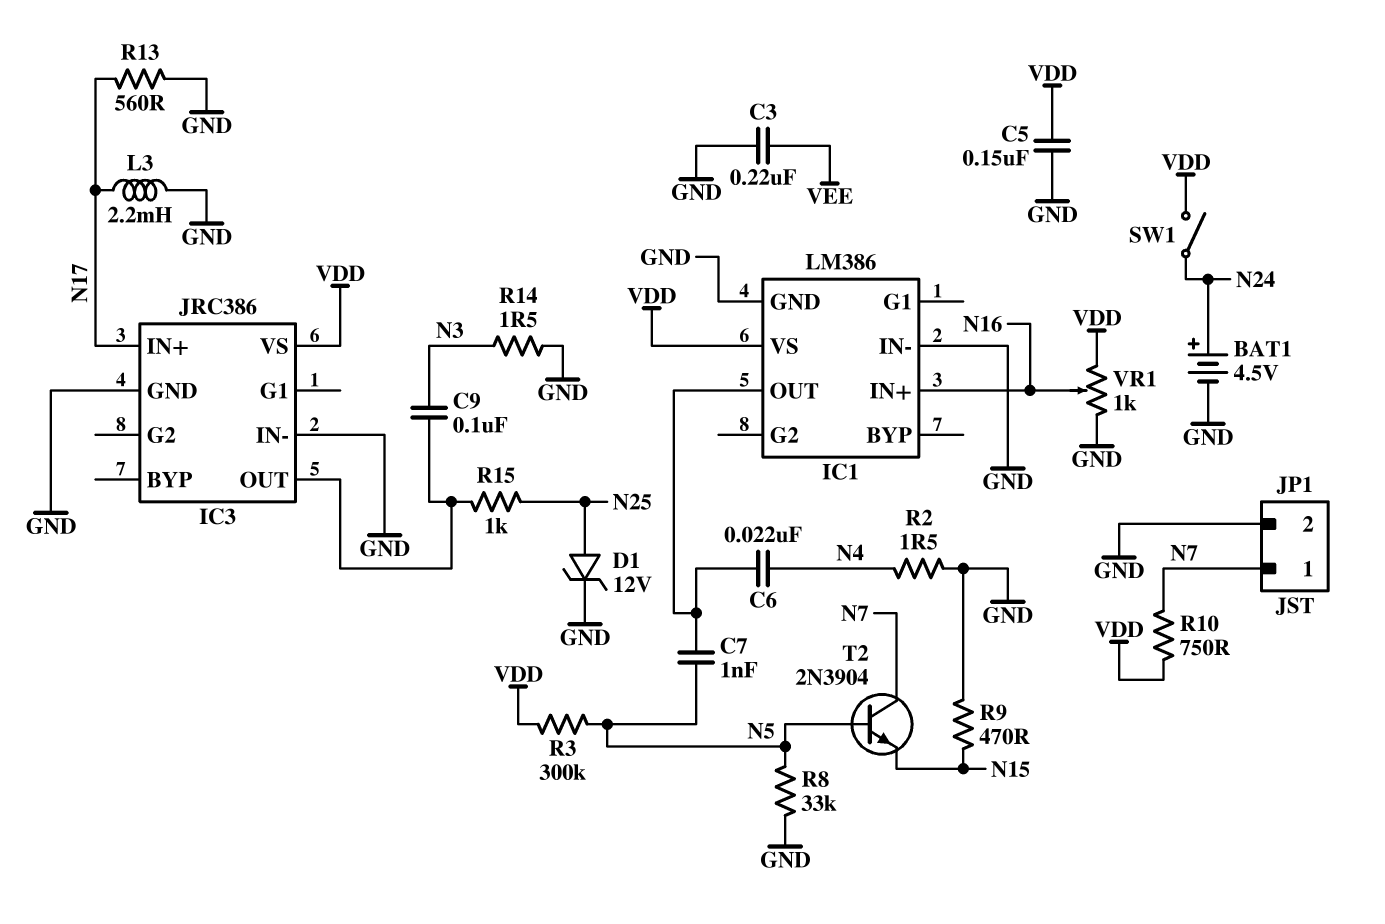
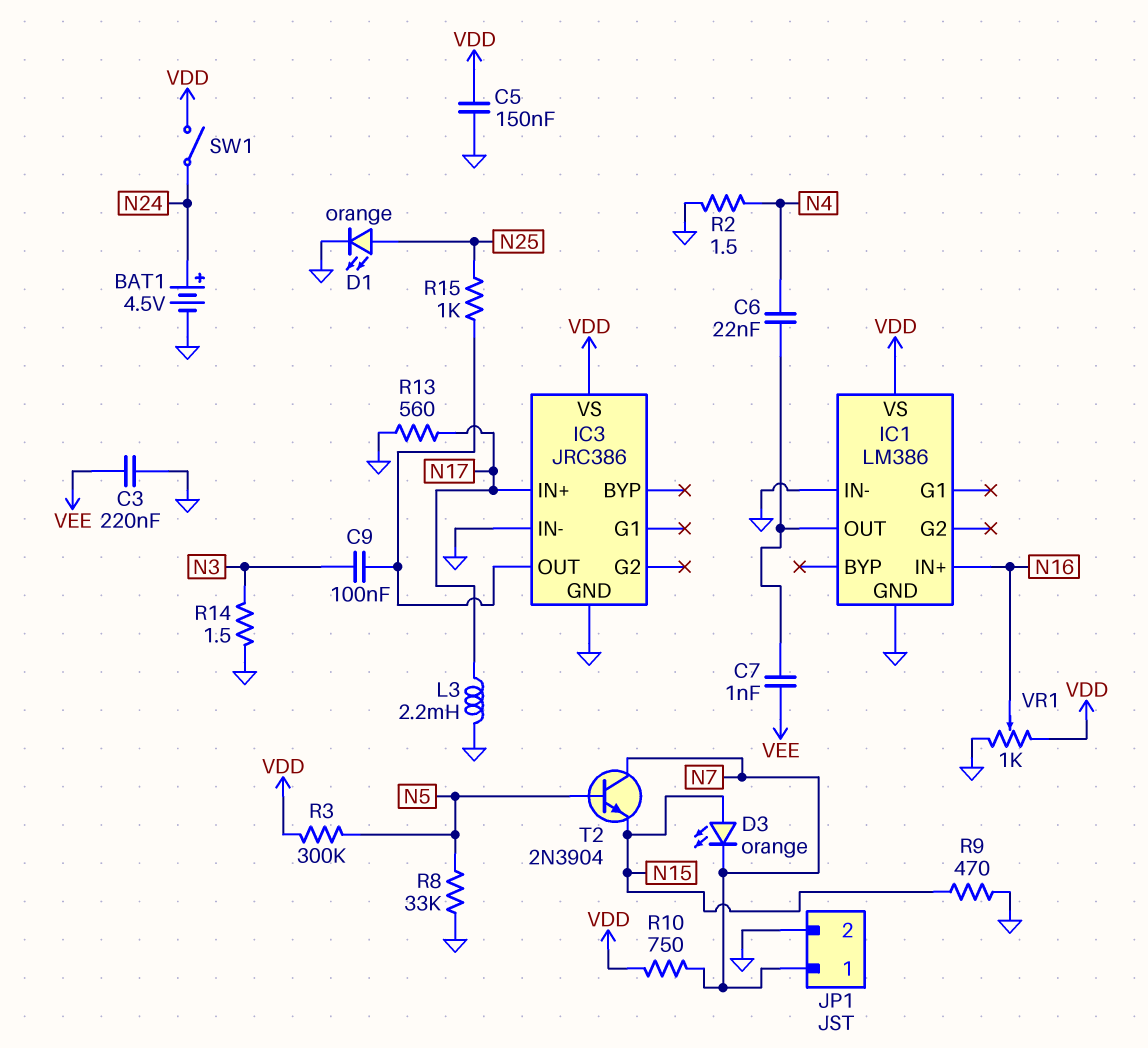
C7: 1nF (IC1/OUT, N5) -> 1nF (IC1/OUT, VEE)
D1: zener 12V (A N25, K GND) -> LED orange (A N25, K GND)
D3: none -> LED orange (A N15, K N7)

